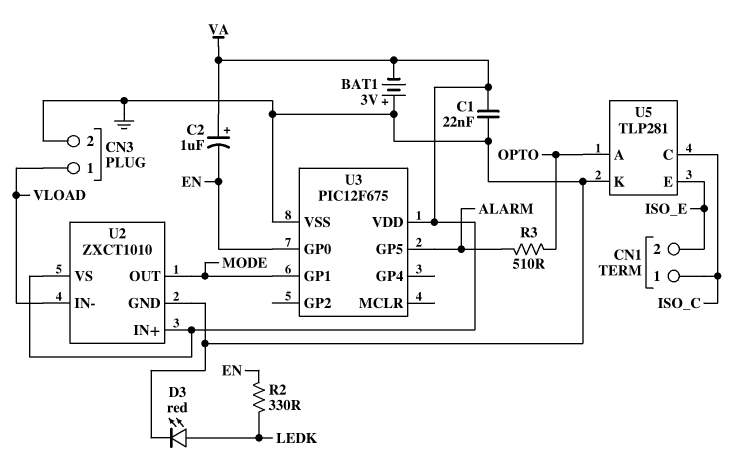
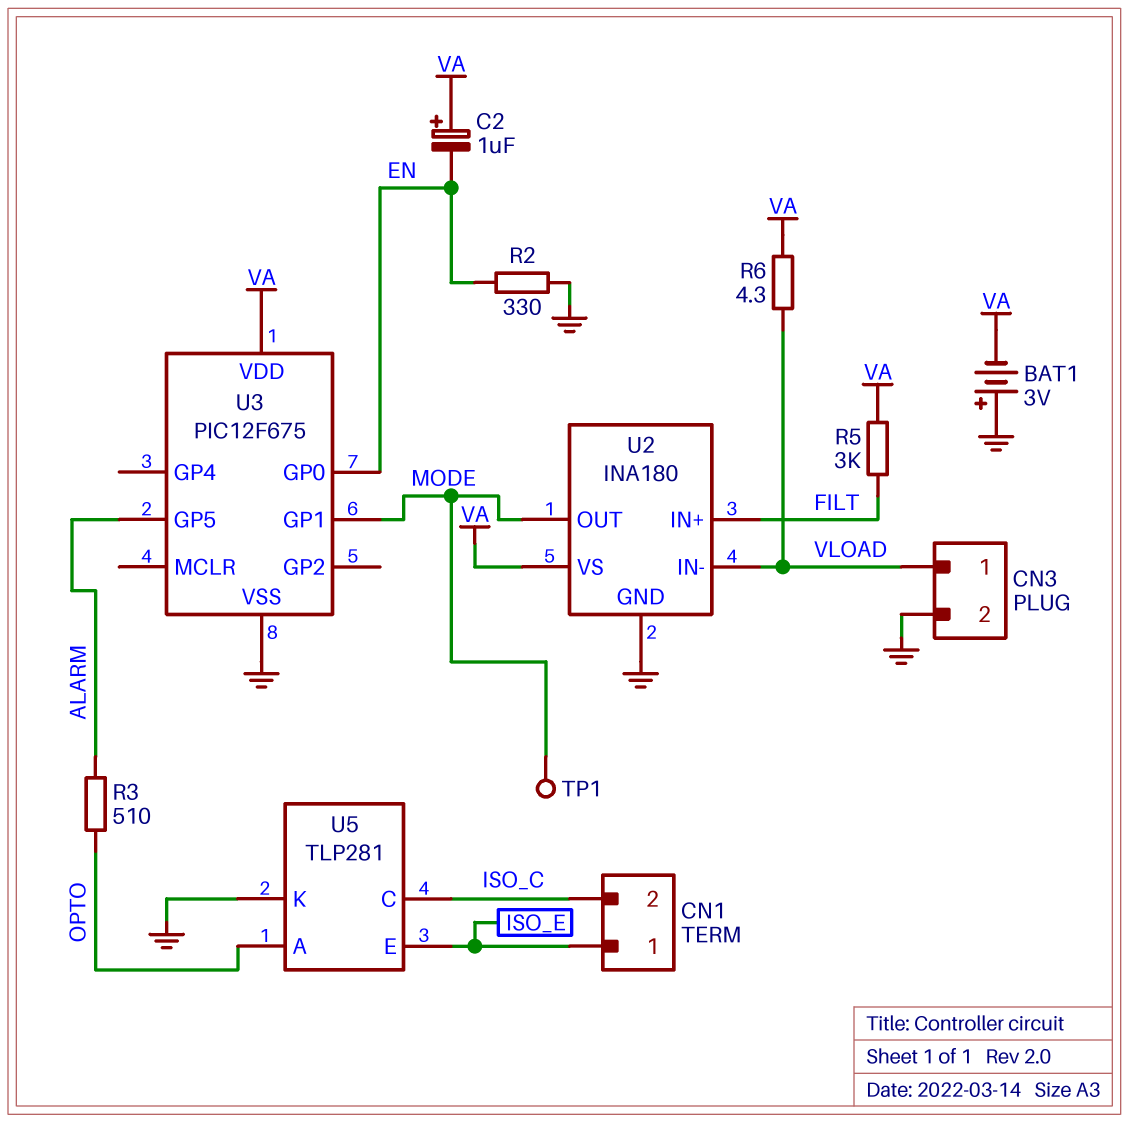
C1: 22nF (GND, VA) -> none
CN1 pin 1: ISO_C -> ISO_E
CN1 pin 2: ISO_E -> ISO_C
D3: LED red (A LEDK, K GND) -> none
R2: 330 (EN, LEDK) -> 330 (EN, GND)
R5: none -> 3k (FILT, VA)
R6: none -> 4.3 (VA, VLOAD)
TP1: none -> test point (MODE)
U2: ZXCT1010 -> INA180
U2 pin IN+: VA -> FILT

